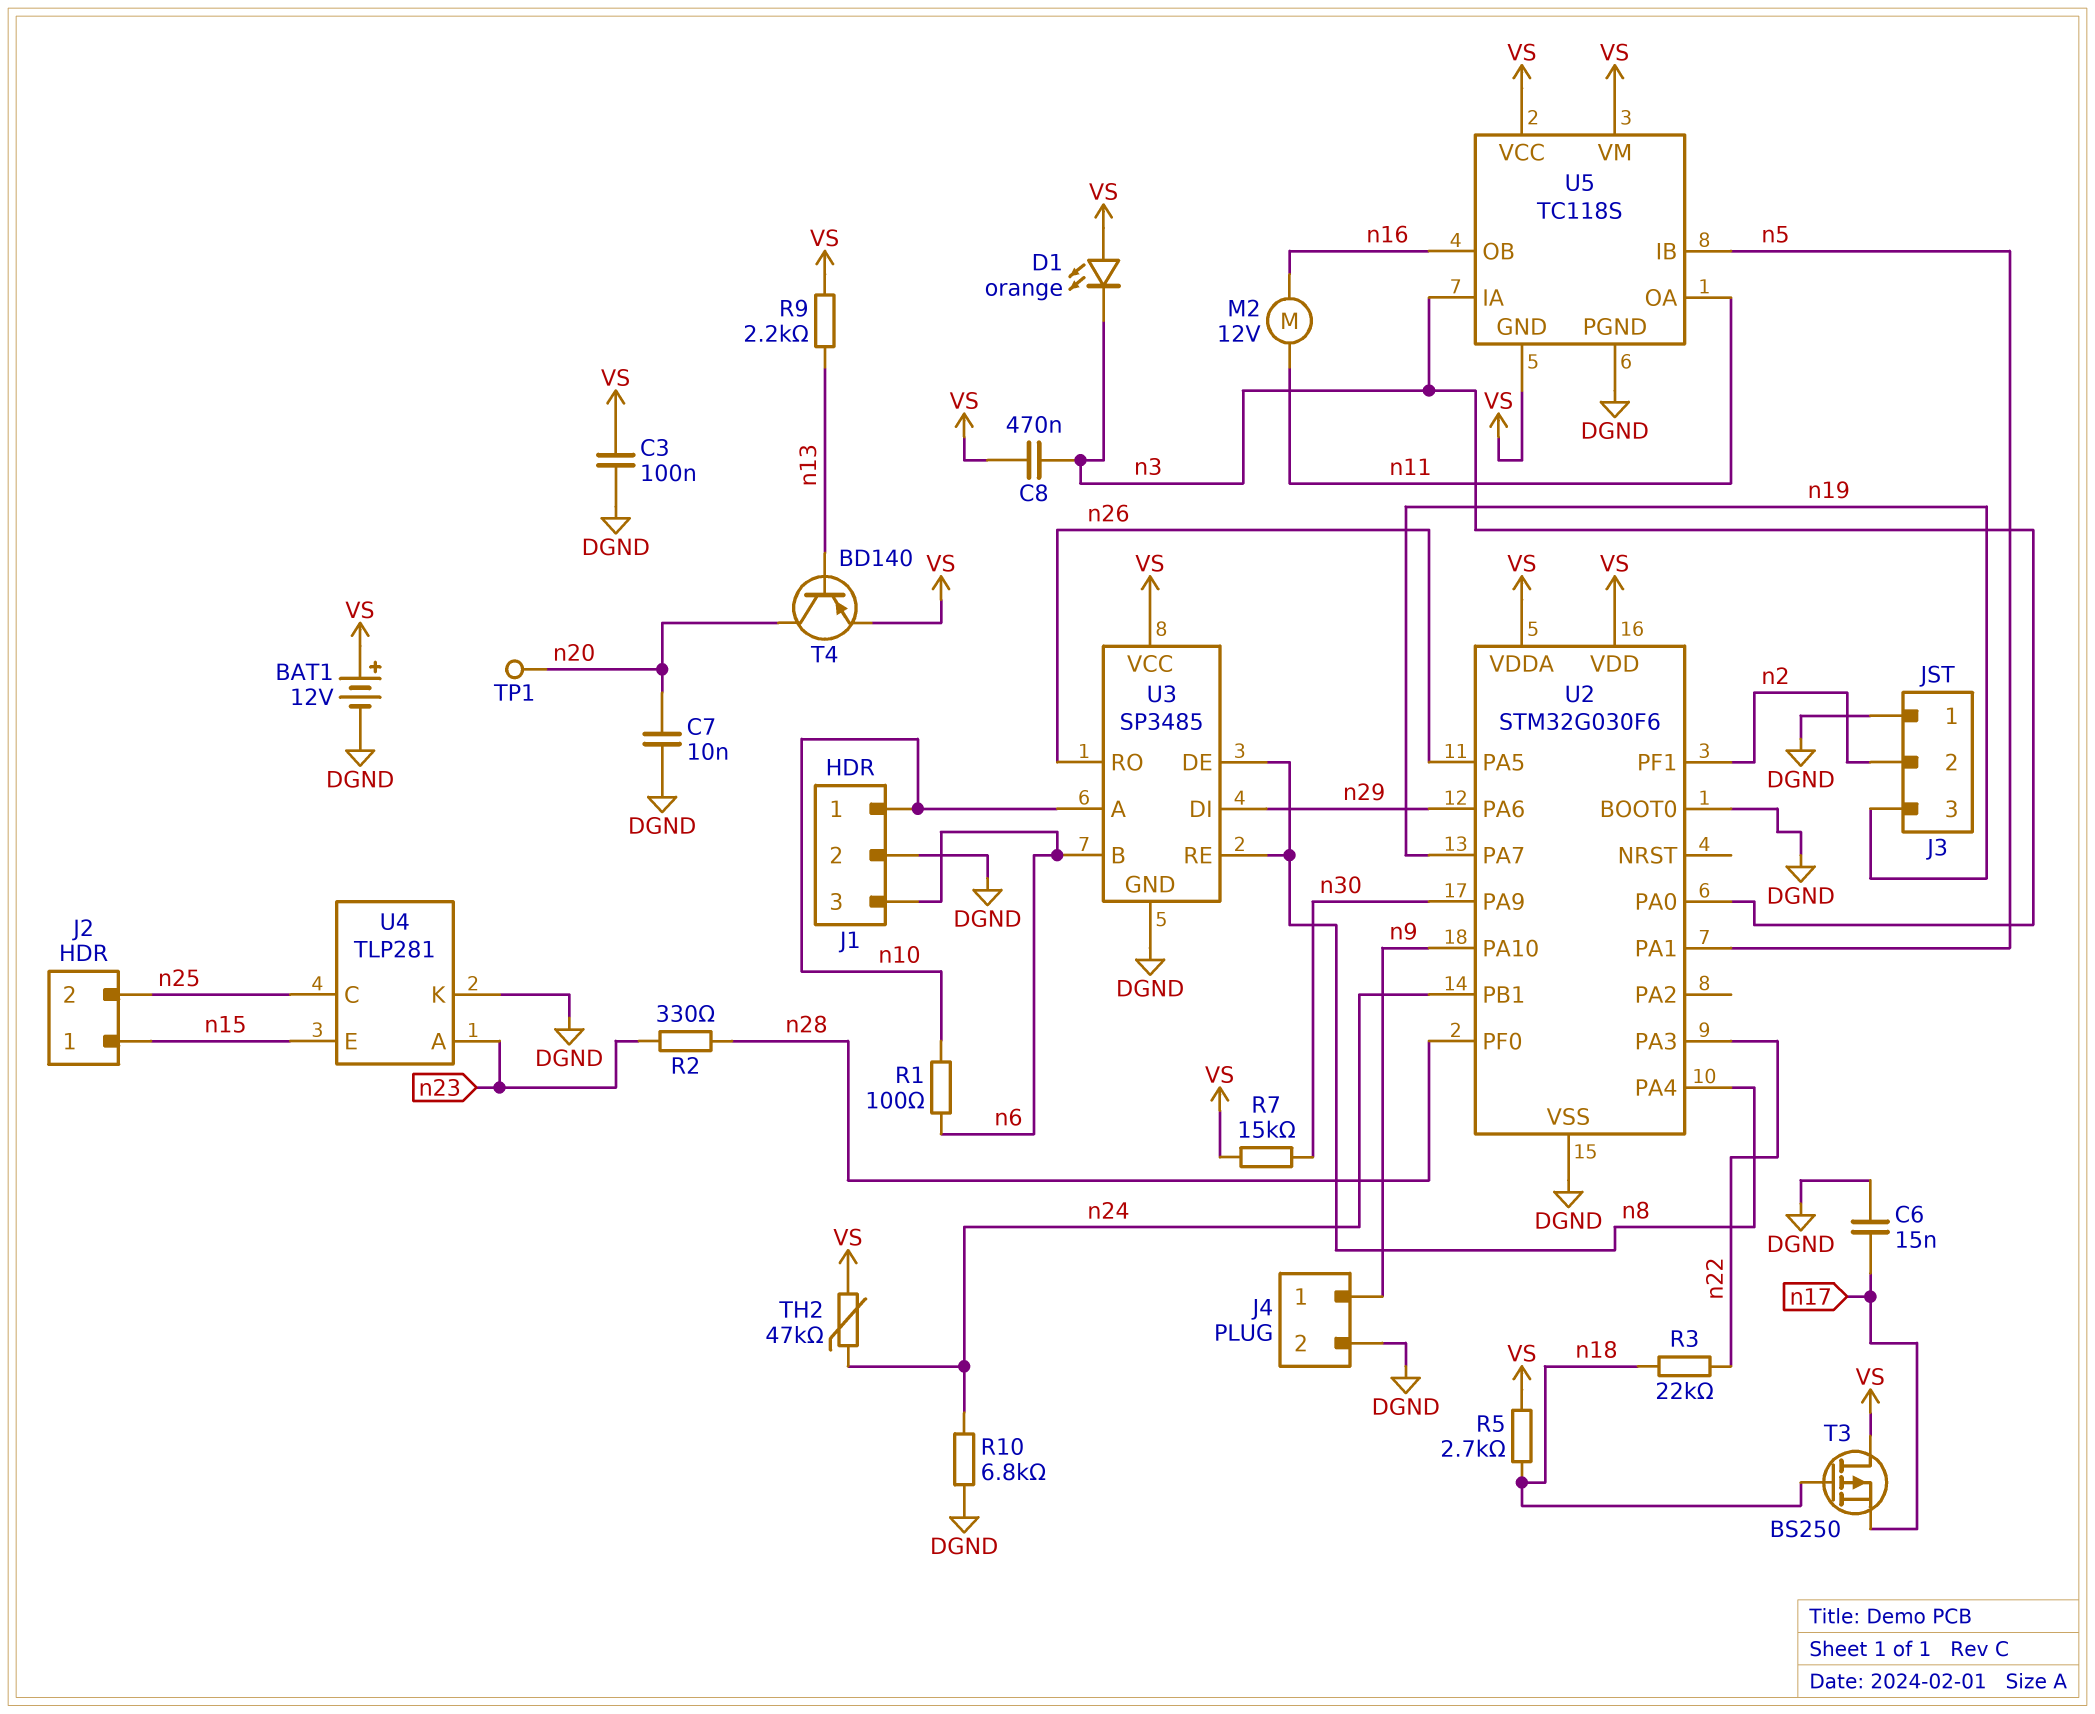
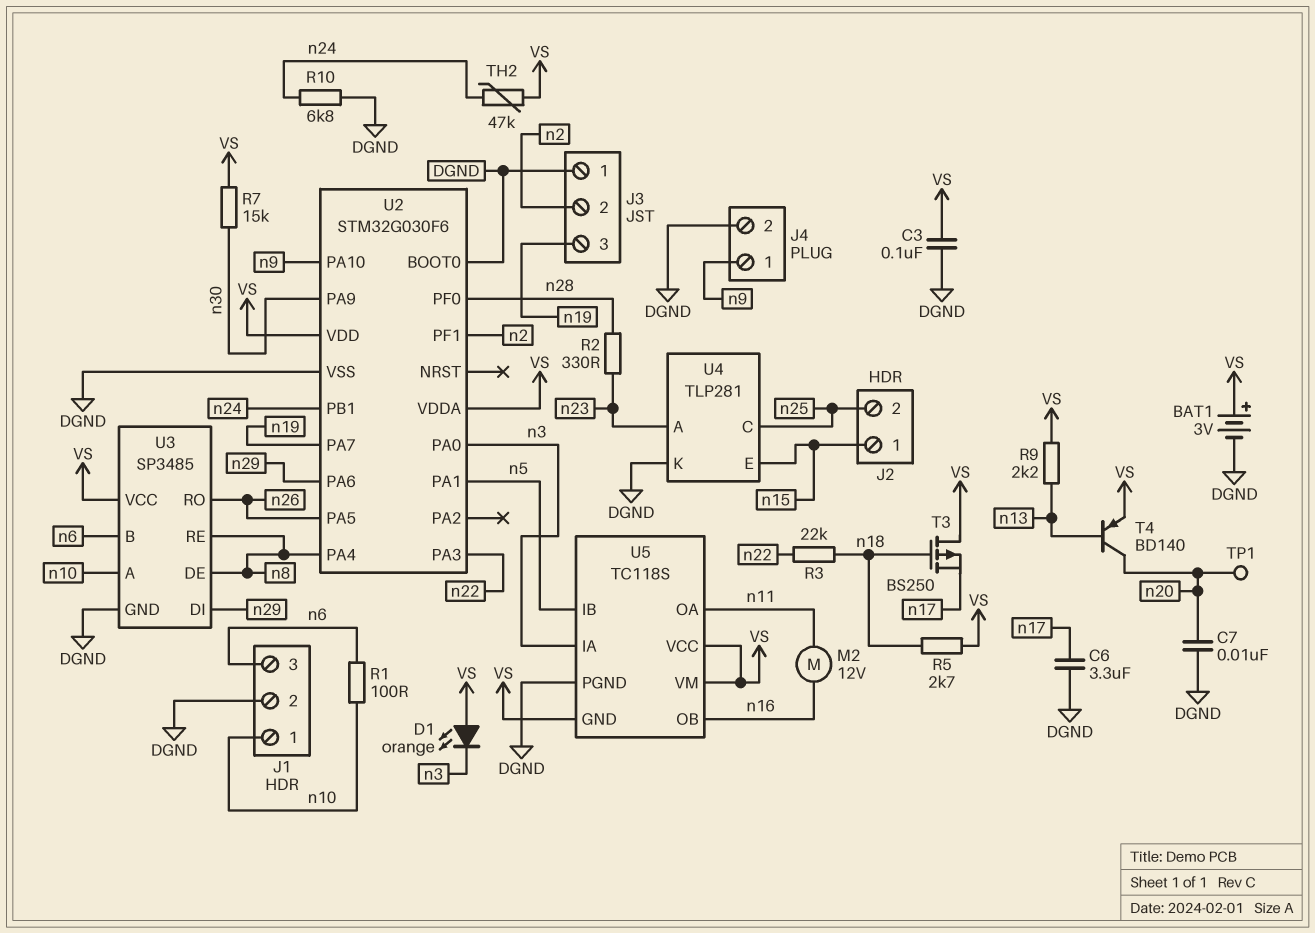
BAT1: 12V (plus VS, minus DGND) -> 3V (plus VS, minus DGND)
C6: 15nF (DGND, n17) -> 3.3uF (DGND, n17)
C8: 470nF (VS, n3) -> none

